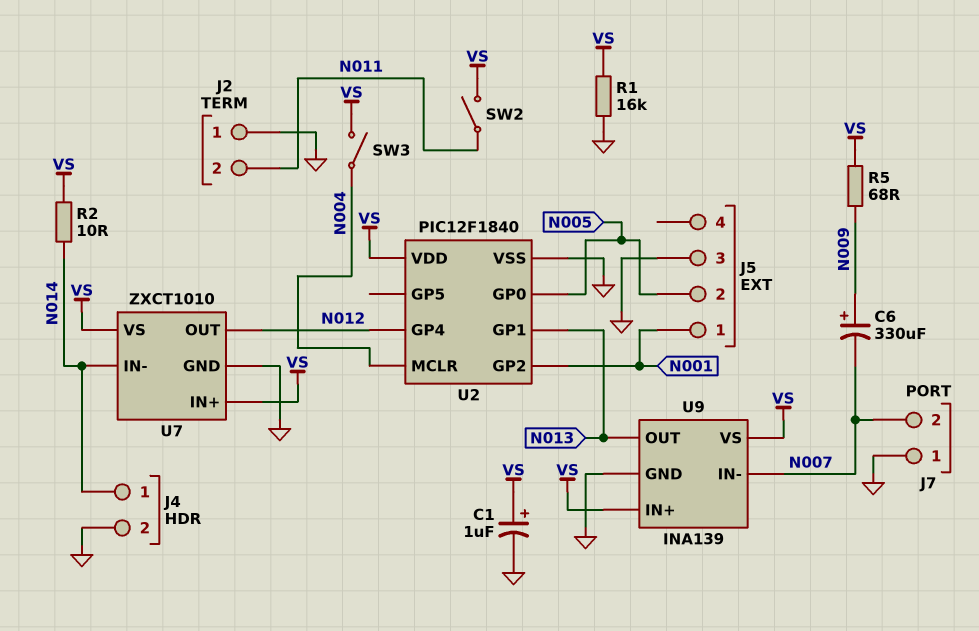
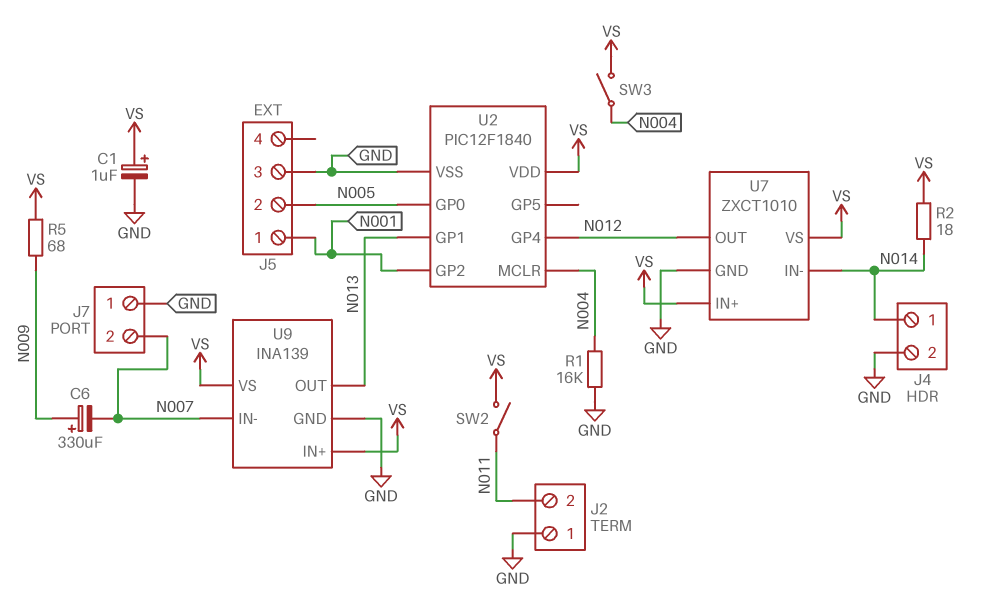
R1: 16k (GND, VS) -> 16k (GND, N004)
R2: 10 (N014, VS) -> 18 (N014, VS)

